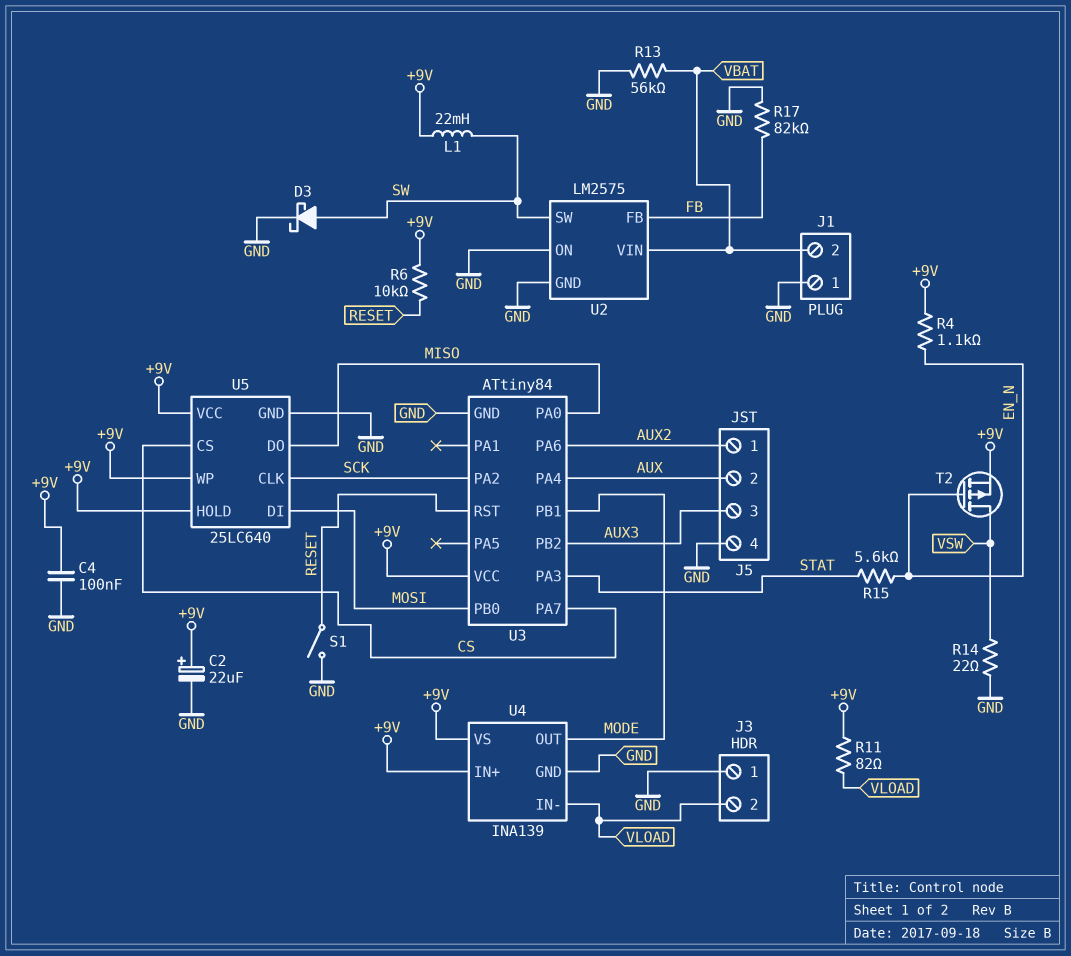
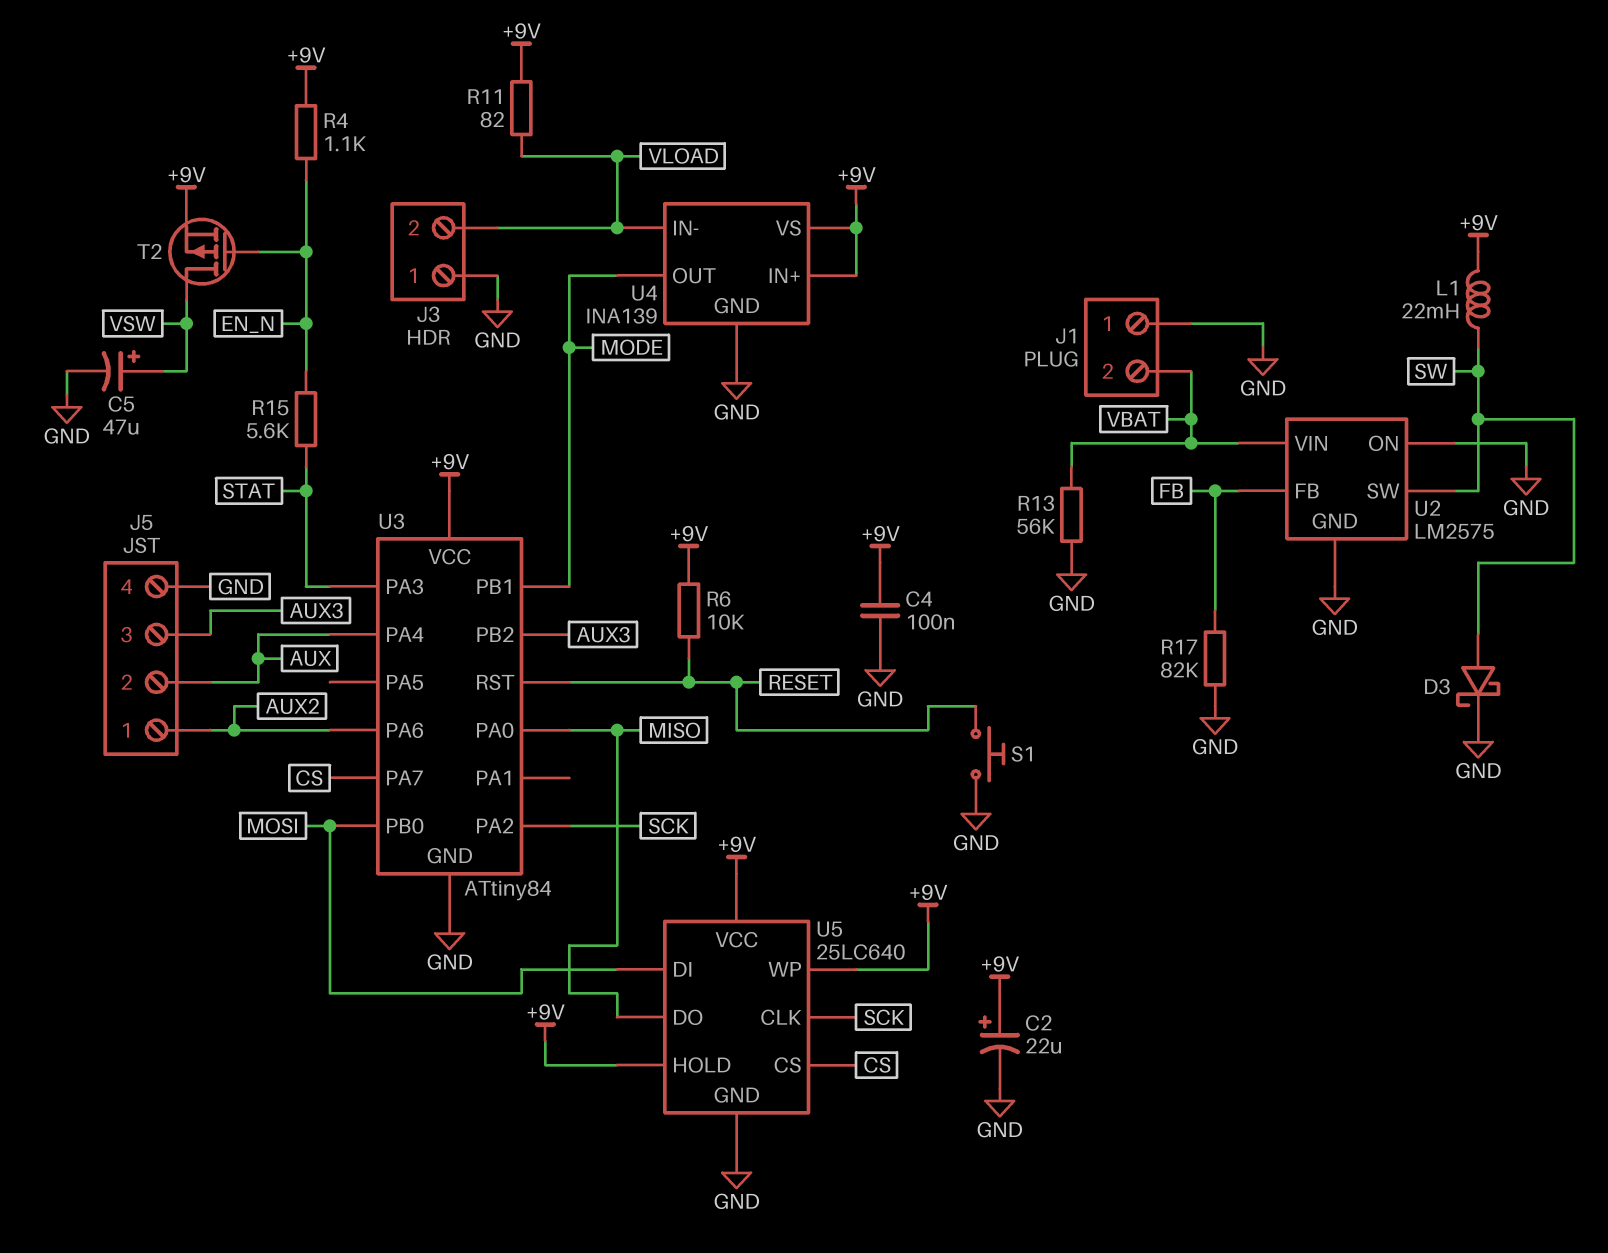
C5: none -> 47uF (plus VSW, minus GND)
R14: 22 (GND, VSW) -> none
S1: switch (GND, RESET) -> button (GND, RESET)

